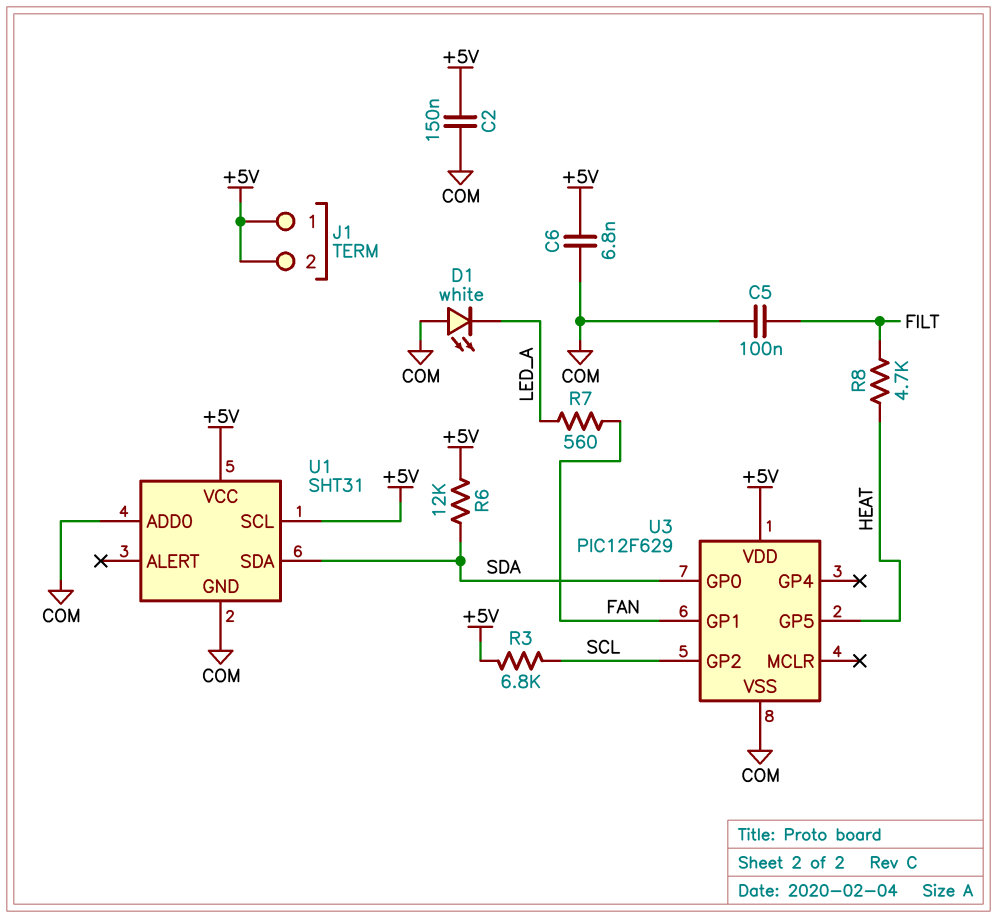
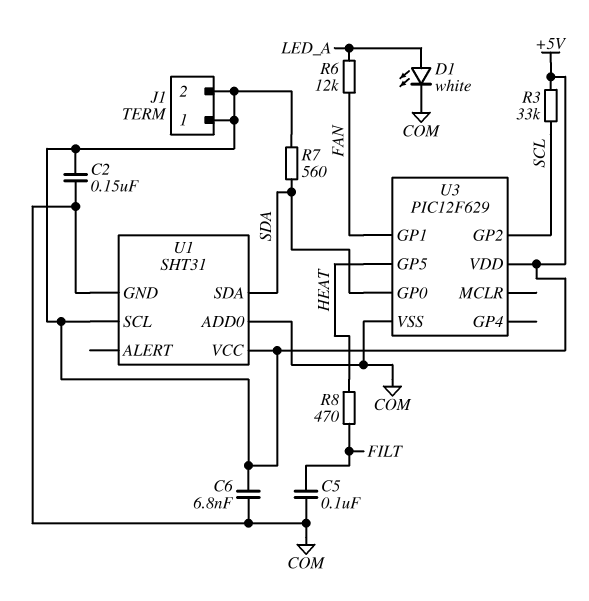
D1: LED white (A COM, K LED_A) -> LED white (A LED_A, K COM)
R3: 6.8k (+5V, SCL) -> 33k (+5V, SCL)
R6: 12k (+5V, SDA) -> 12k (FAN, LED_A)
R7: 560 (FAN, LED_A) -> 560 (+5V, SDA)
R8: 4.7k (FILT, HEAT) -> 470 (FILT, HEAT)

